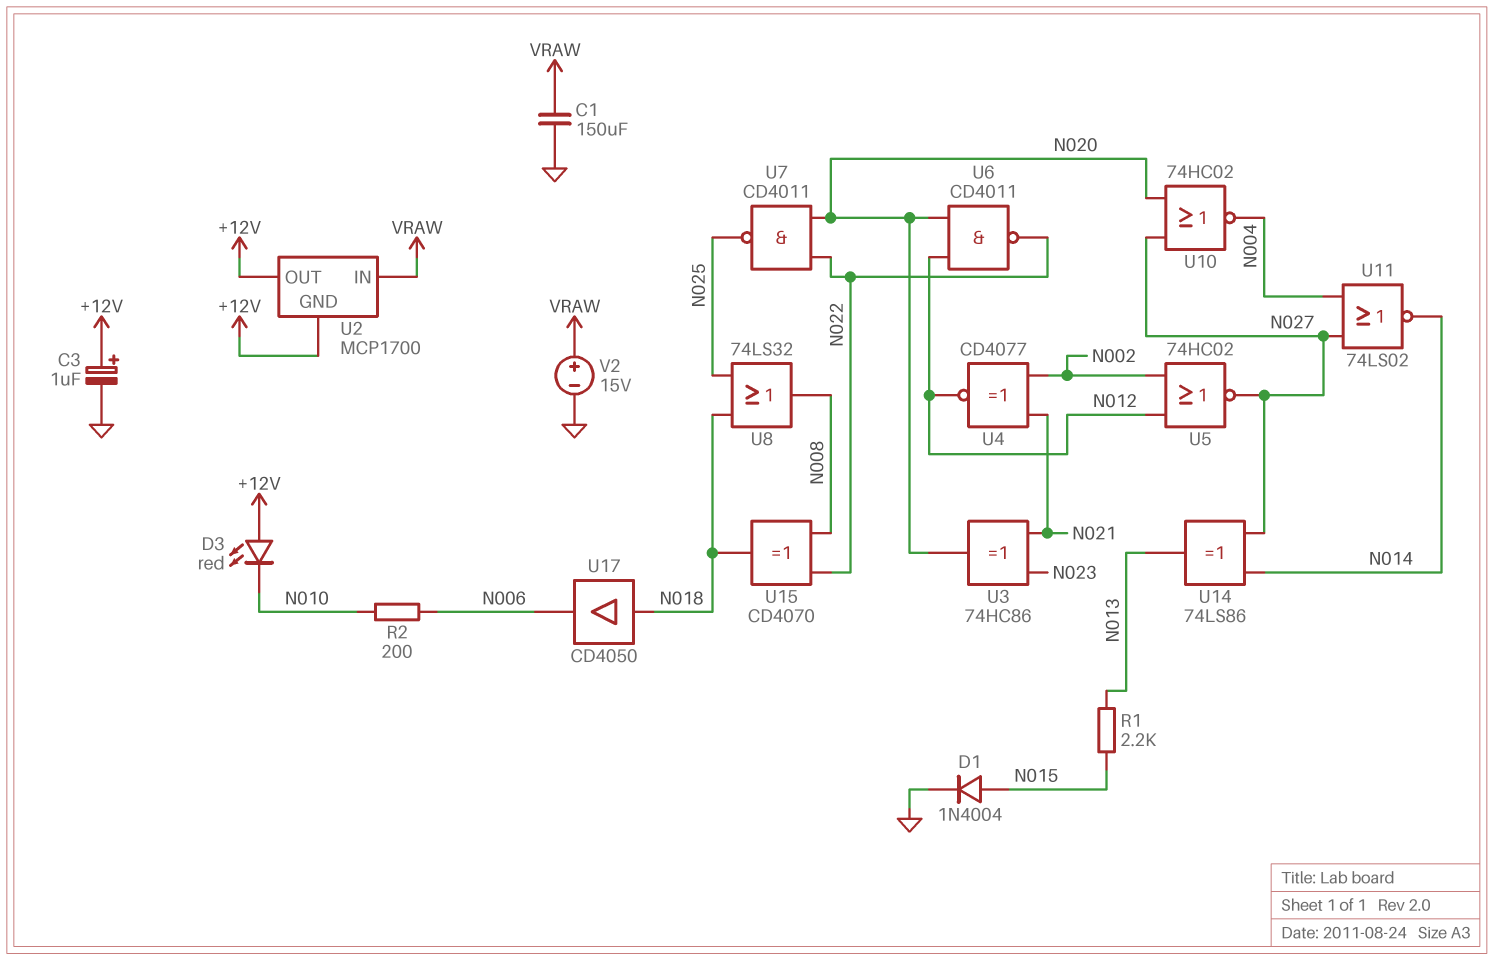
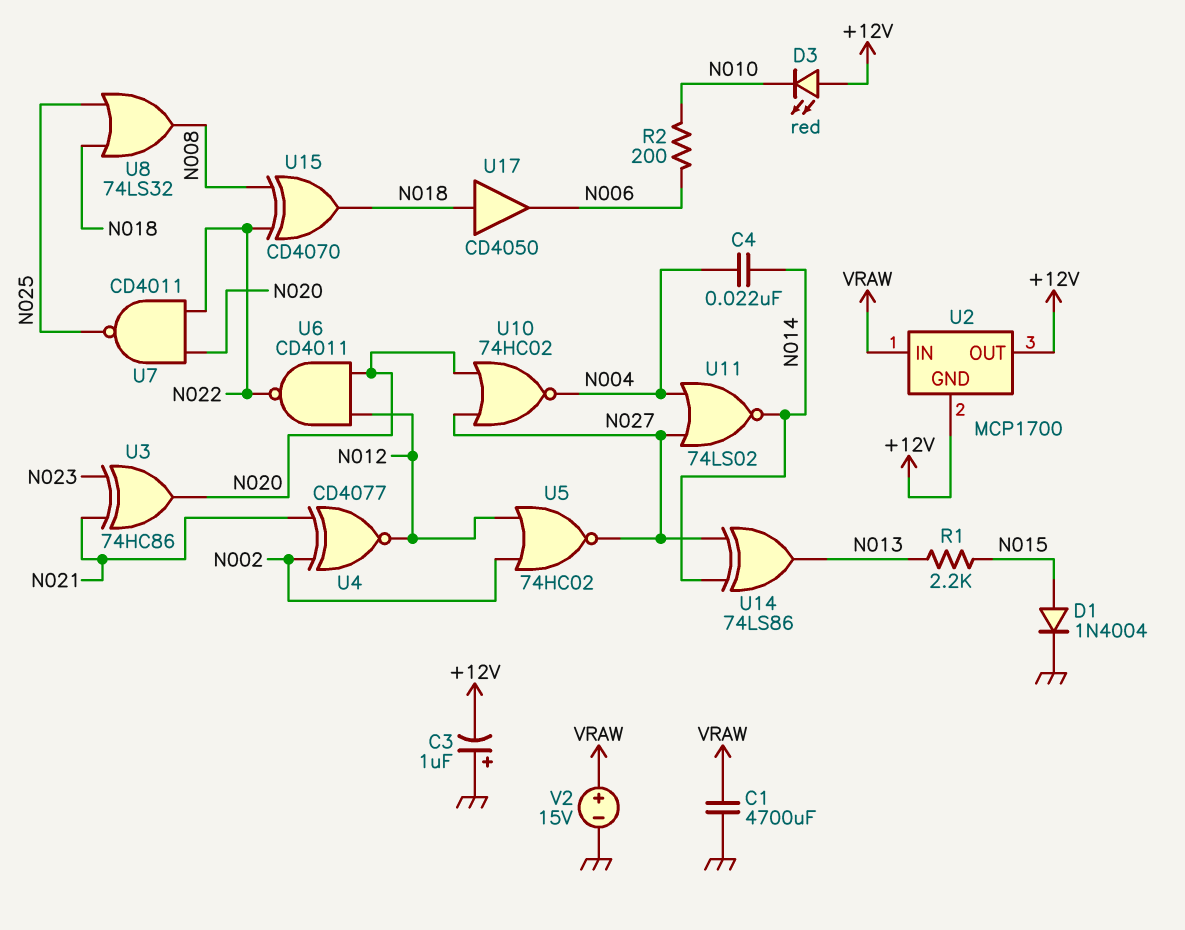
C1: 150uF (GND, VRAW) -> 4700uF (GND, VRAW)
C3: 1uF (plus +12V, minus GND) -> 1uF (plus GND, minus +12V)
C4: none -> 22nF (N004, N014)

